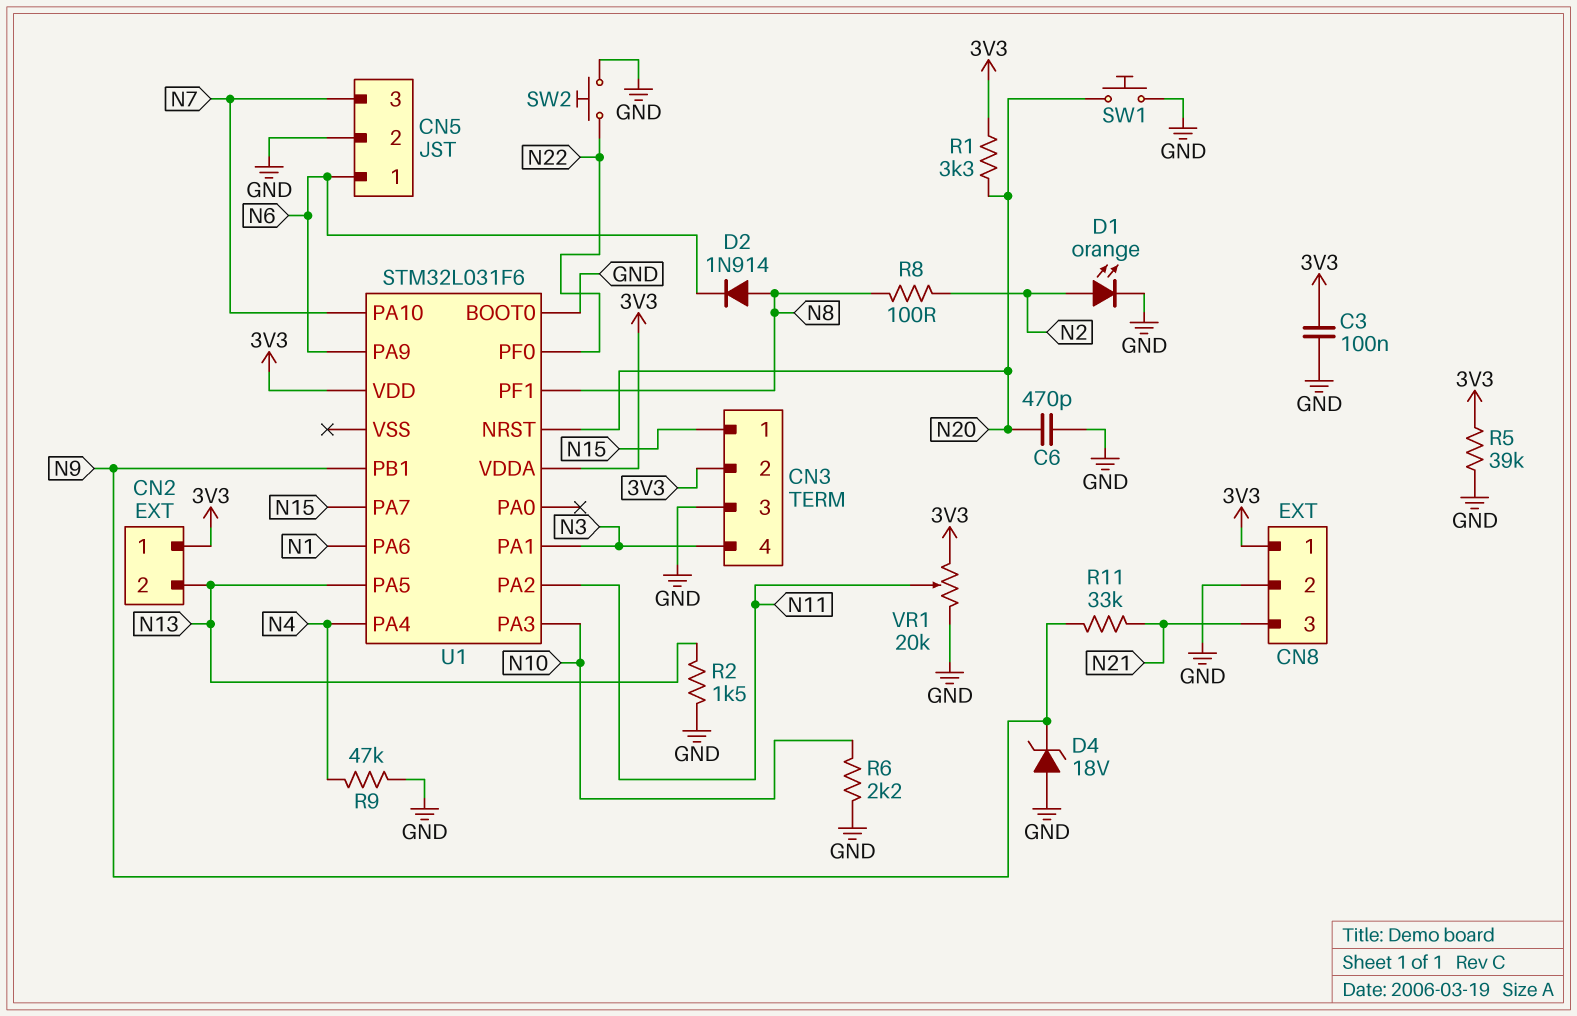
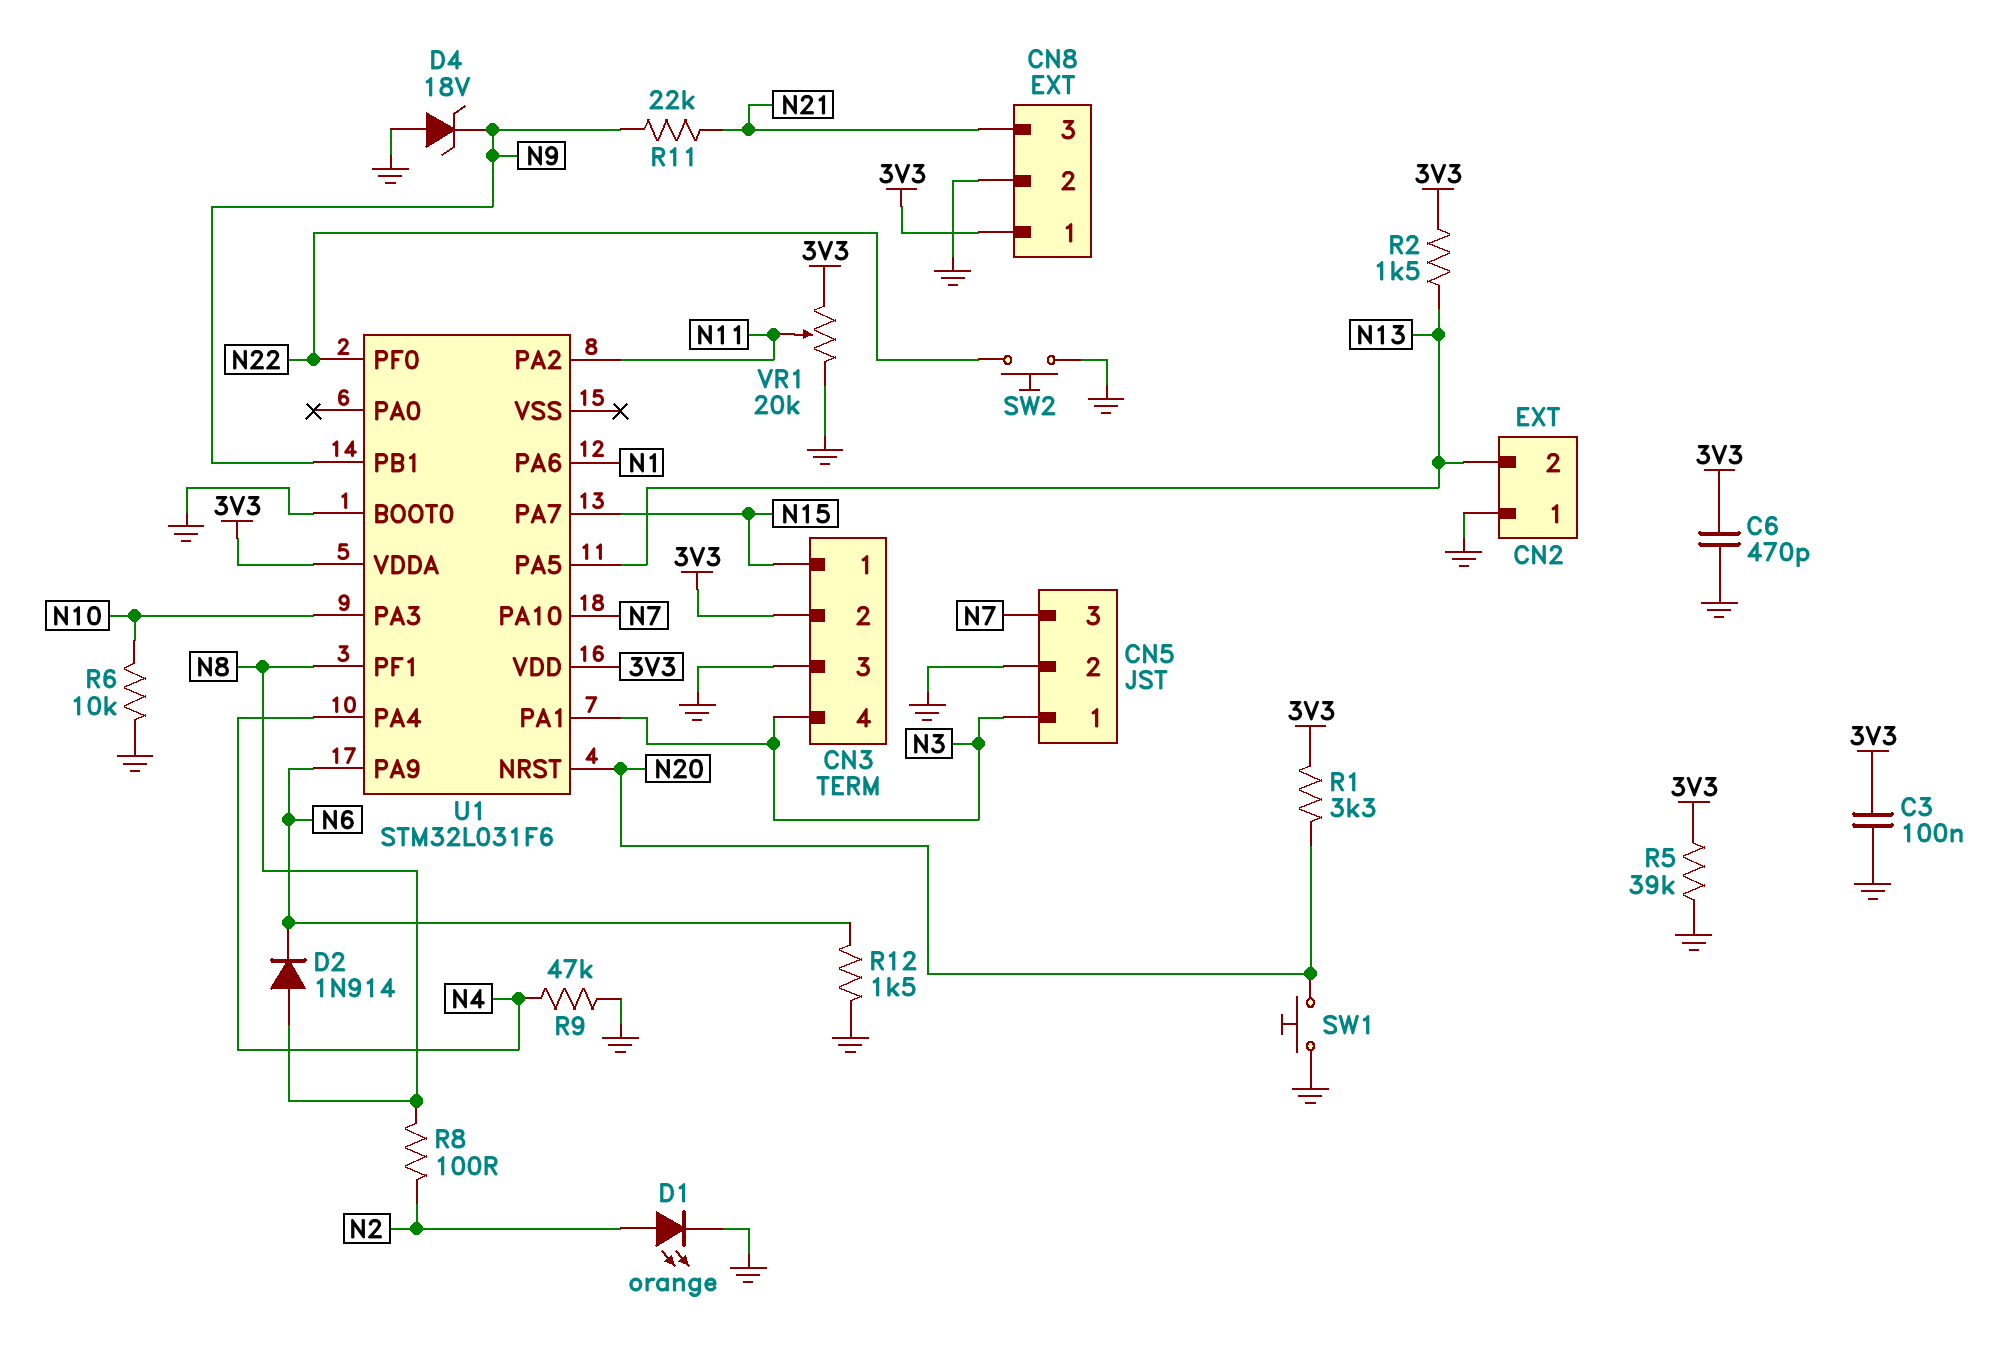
C6: 470pF (GND, N20) -> 470pF (3V3, GND)
CN2 pin 1: 3V3 -> GND
CN5 pin 1: N6 -> N3
R2: 1.5k (GND, N13) -> 1.5k (3V3, N13)
R6: 2.2k (GND, N10) -> 10k (GND, N10)
R11: 33k (N9, N21) -> 22k (N9, N21)
R12: none -> 1.5k (GND, N6)

